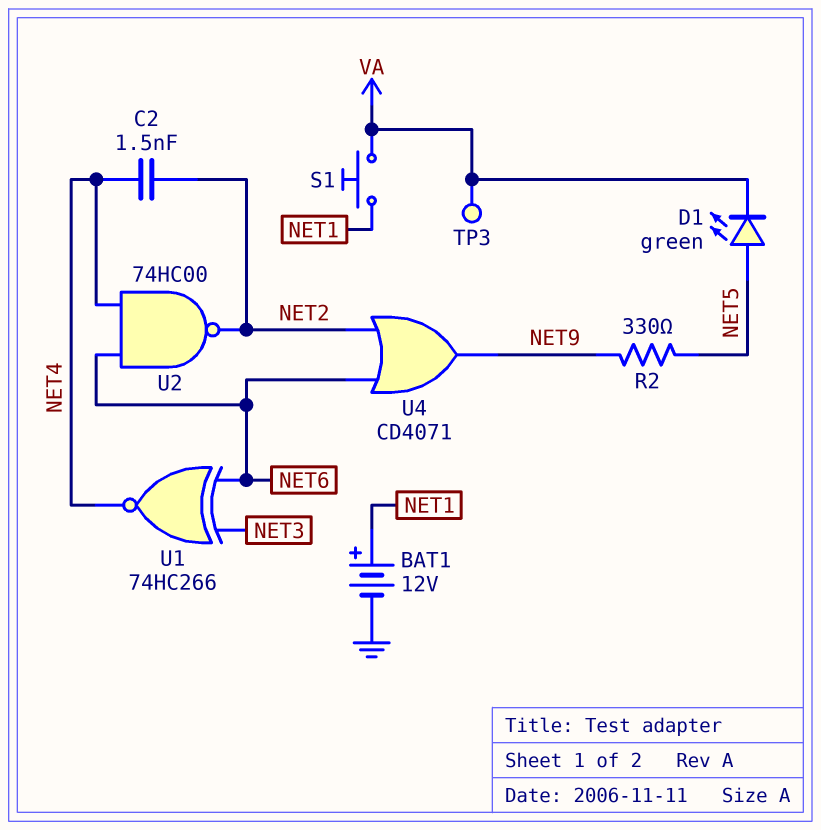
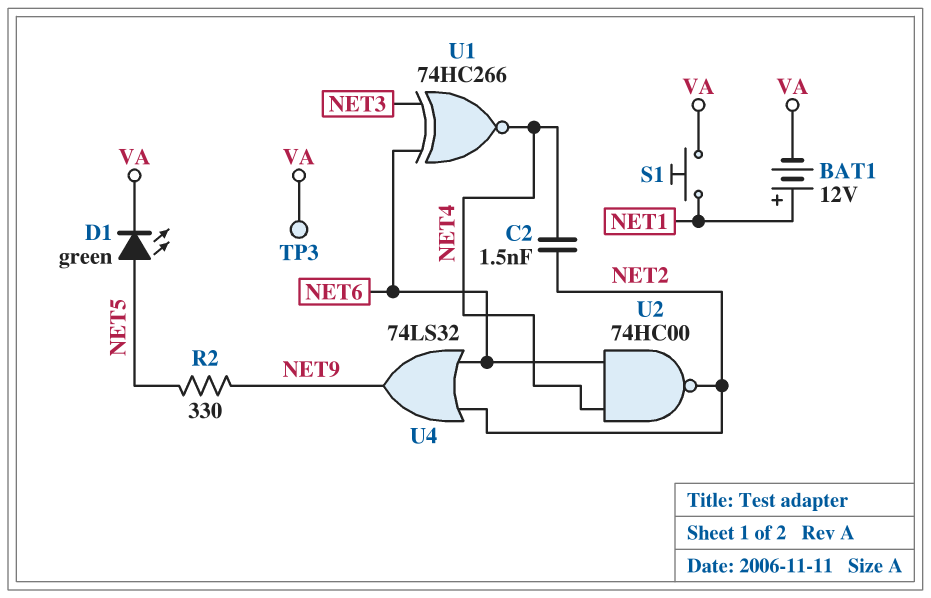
BAT1: 12V (plus NET1, minus GND) -> 12V (plus NET1, minus VA)
U4: OR CD4071 (in NET2, in NET6, out NET9) -> OR 74LS32 (in NET2, in NET6, out NET9)

